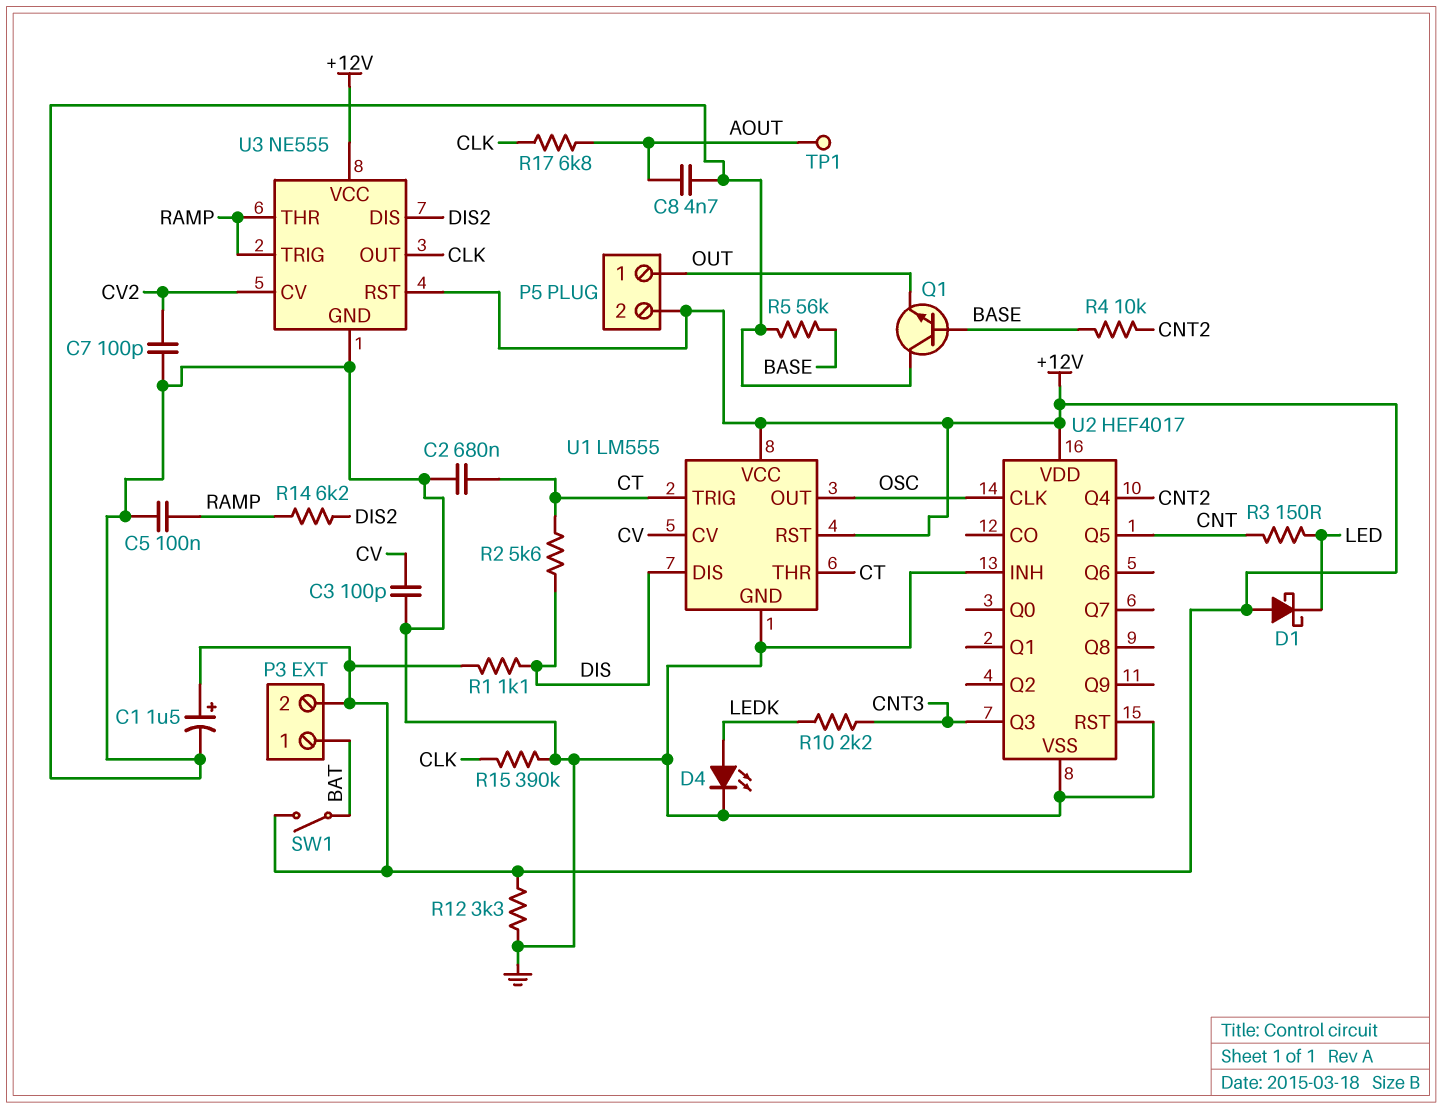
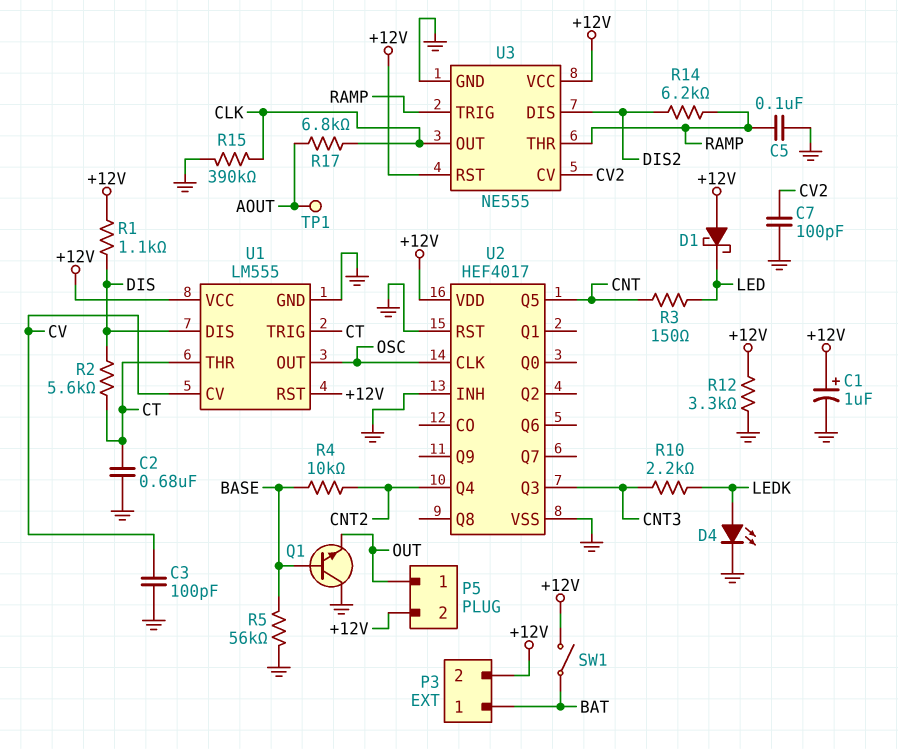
C1: 1.5uF (plus +12V, minus GND) -> 1uF (plus +12V, minus GND)
C8: 4.7nF (AOUT, GND) -> none

